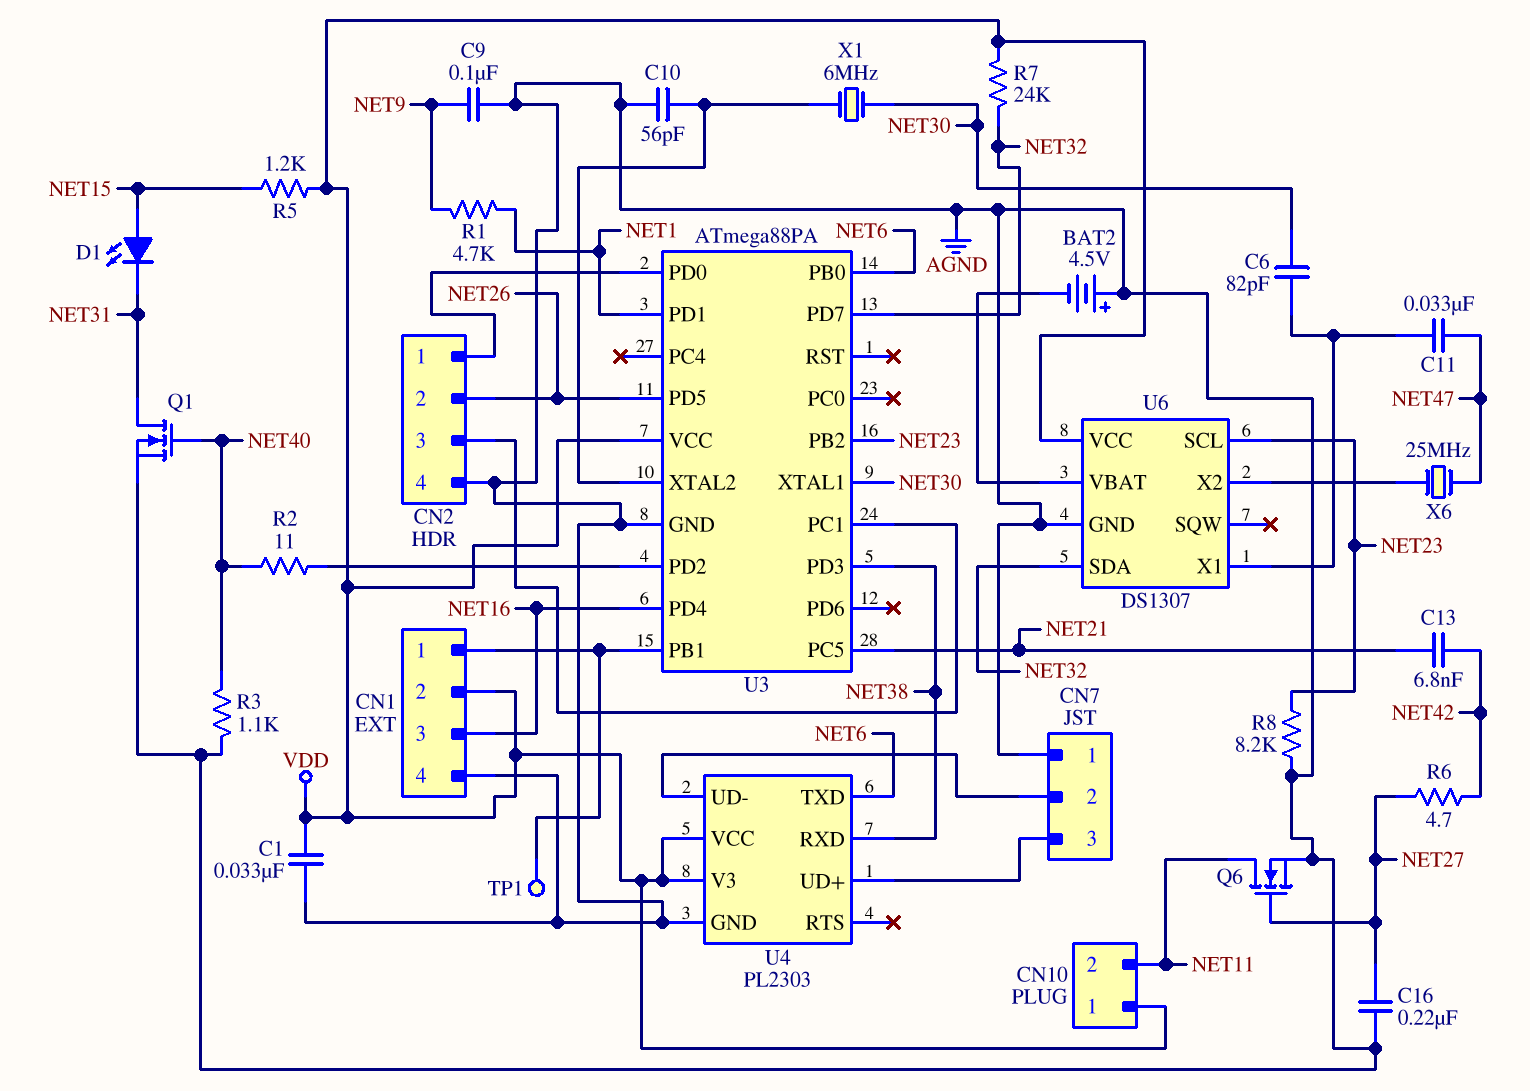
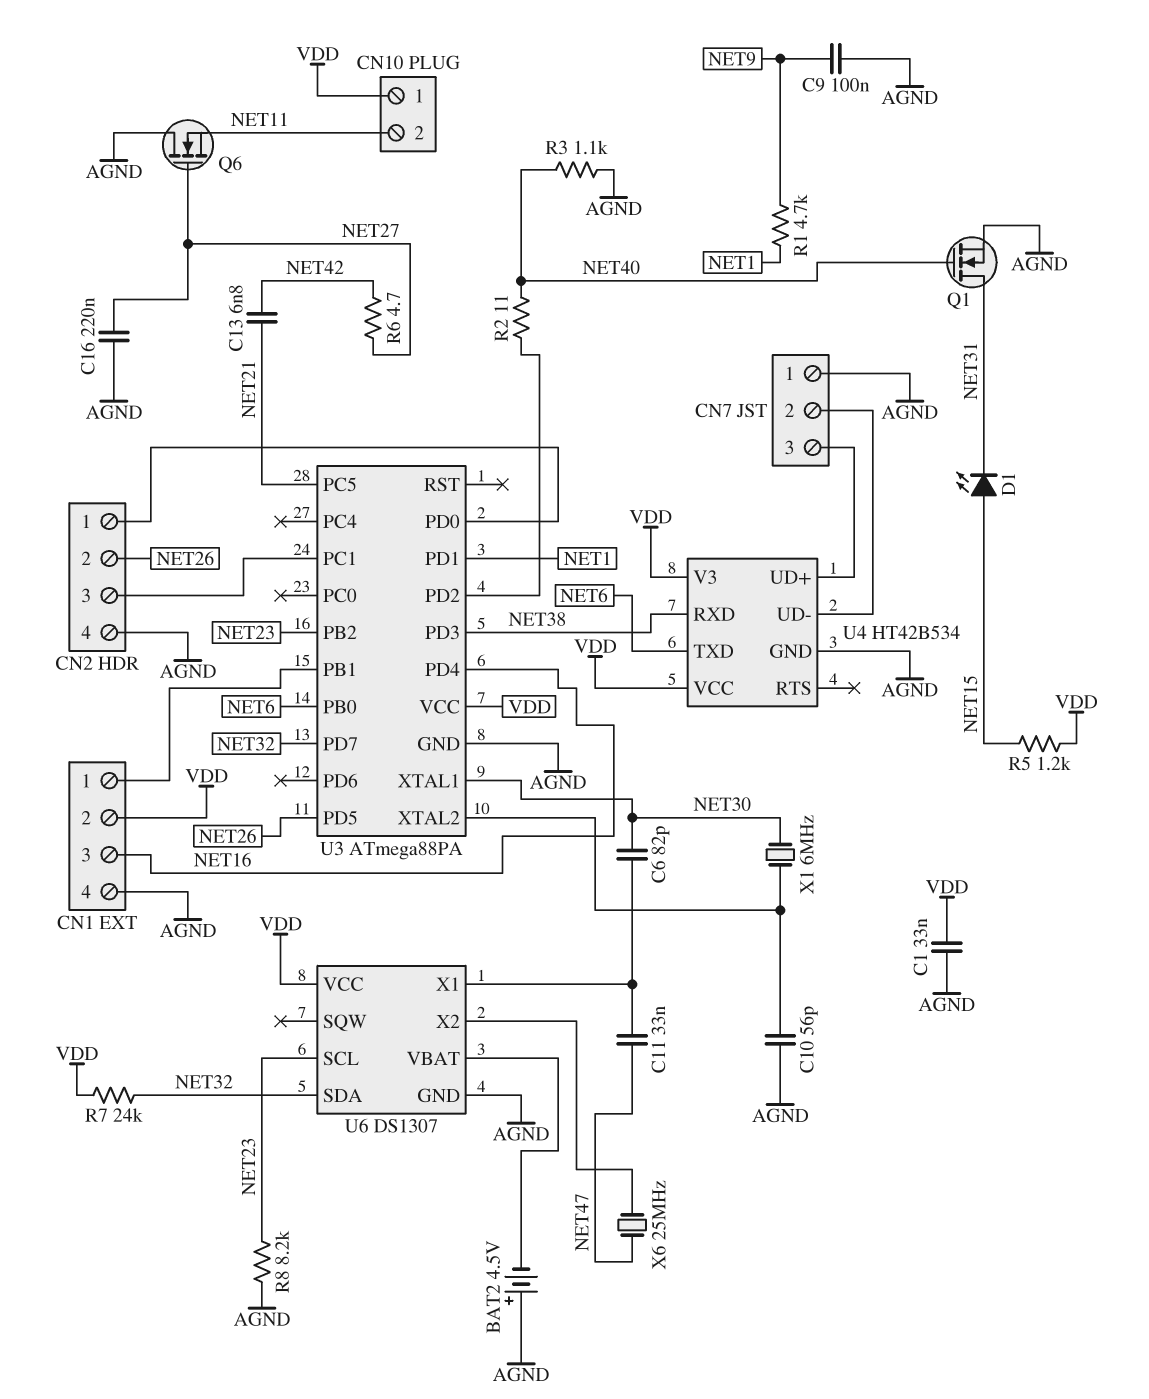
Q6: NMOS (G NET27, D NET11, S AGND) -> NMOS (G NET27, D AGND, S NET11)
TP1: test point (CN1/1) -> none
U4: PL2303 -> HT42B534

